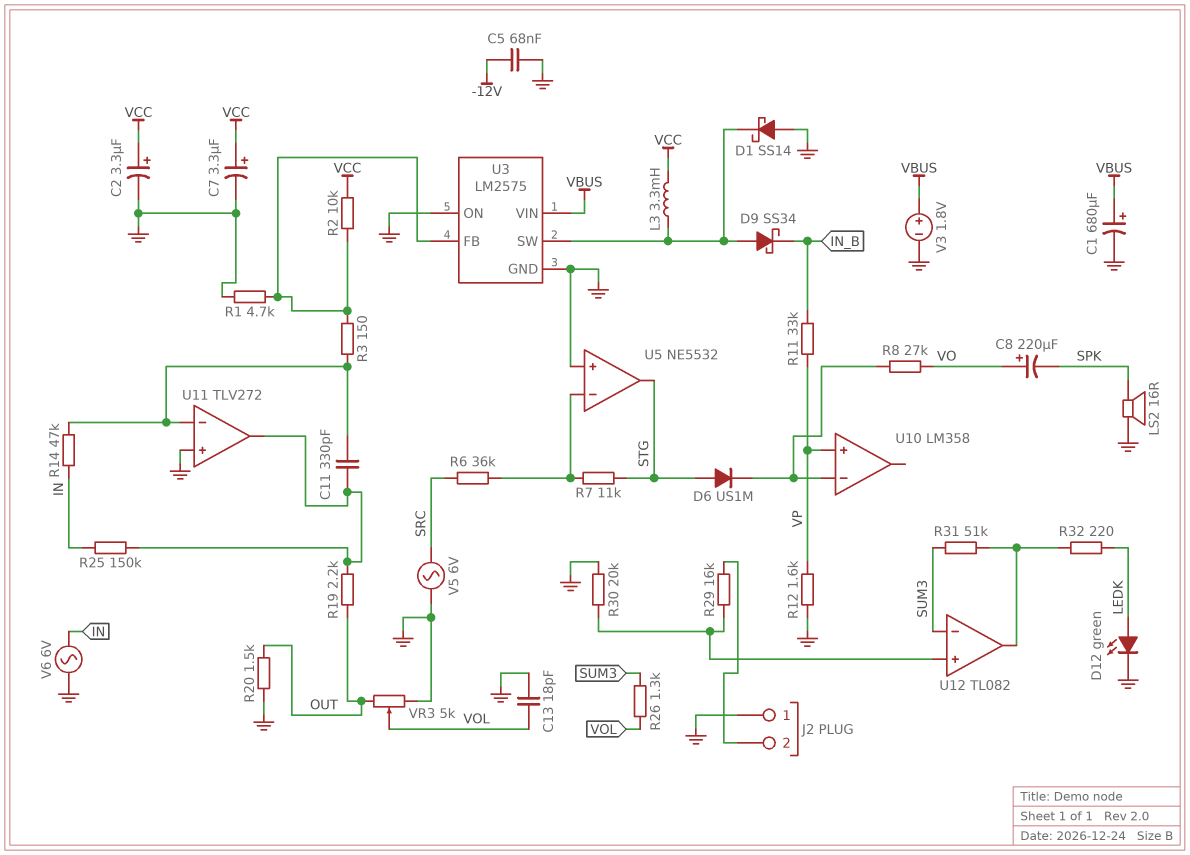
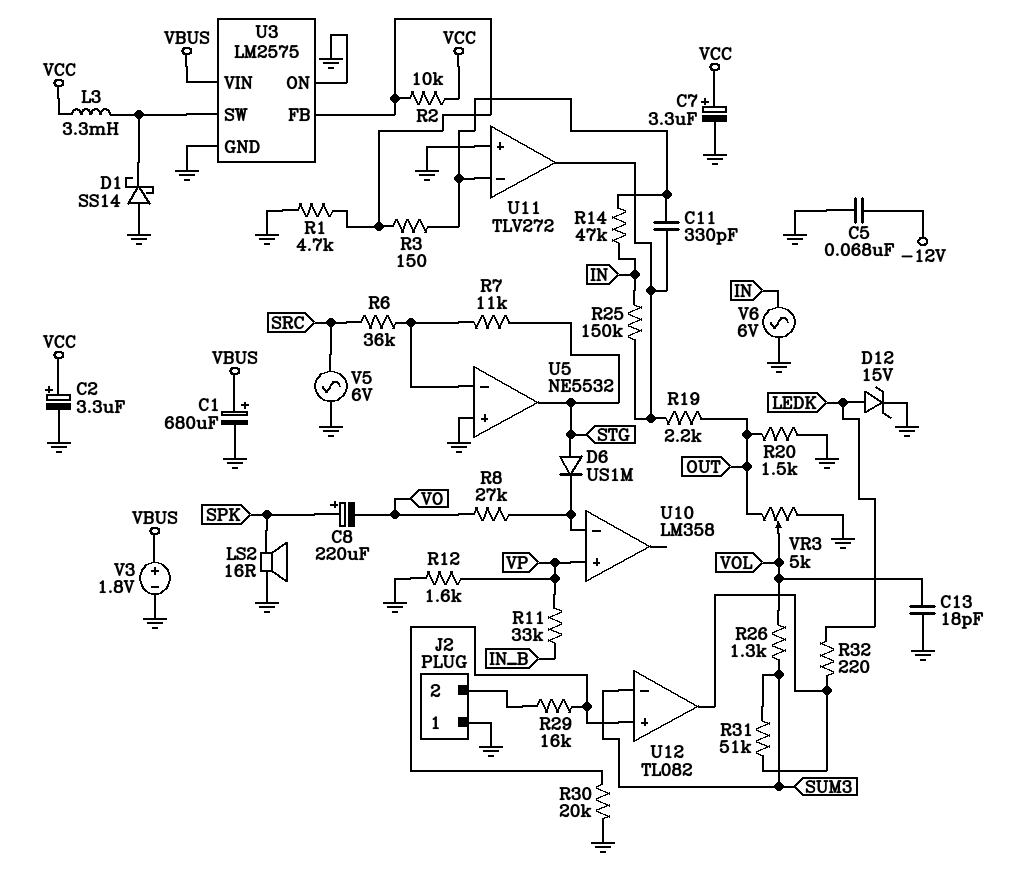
C8: 220uF (plus VO, minus SPK) -> 220uF (plus SPK, minus VO)
D9: schottky SS34 (A U3/SW, K IN_B) -> none
D12: LED green (A LEDK, K GND) -> zener 15V (A LEDK, K GND)

